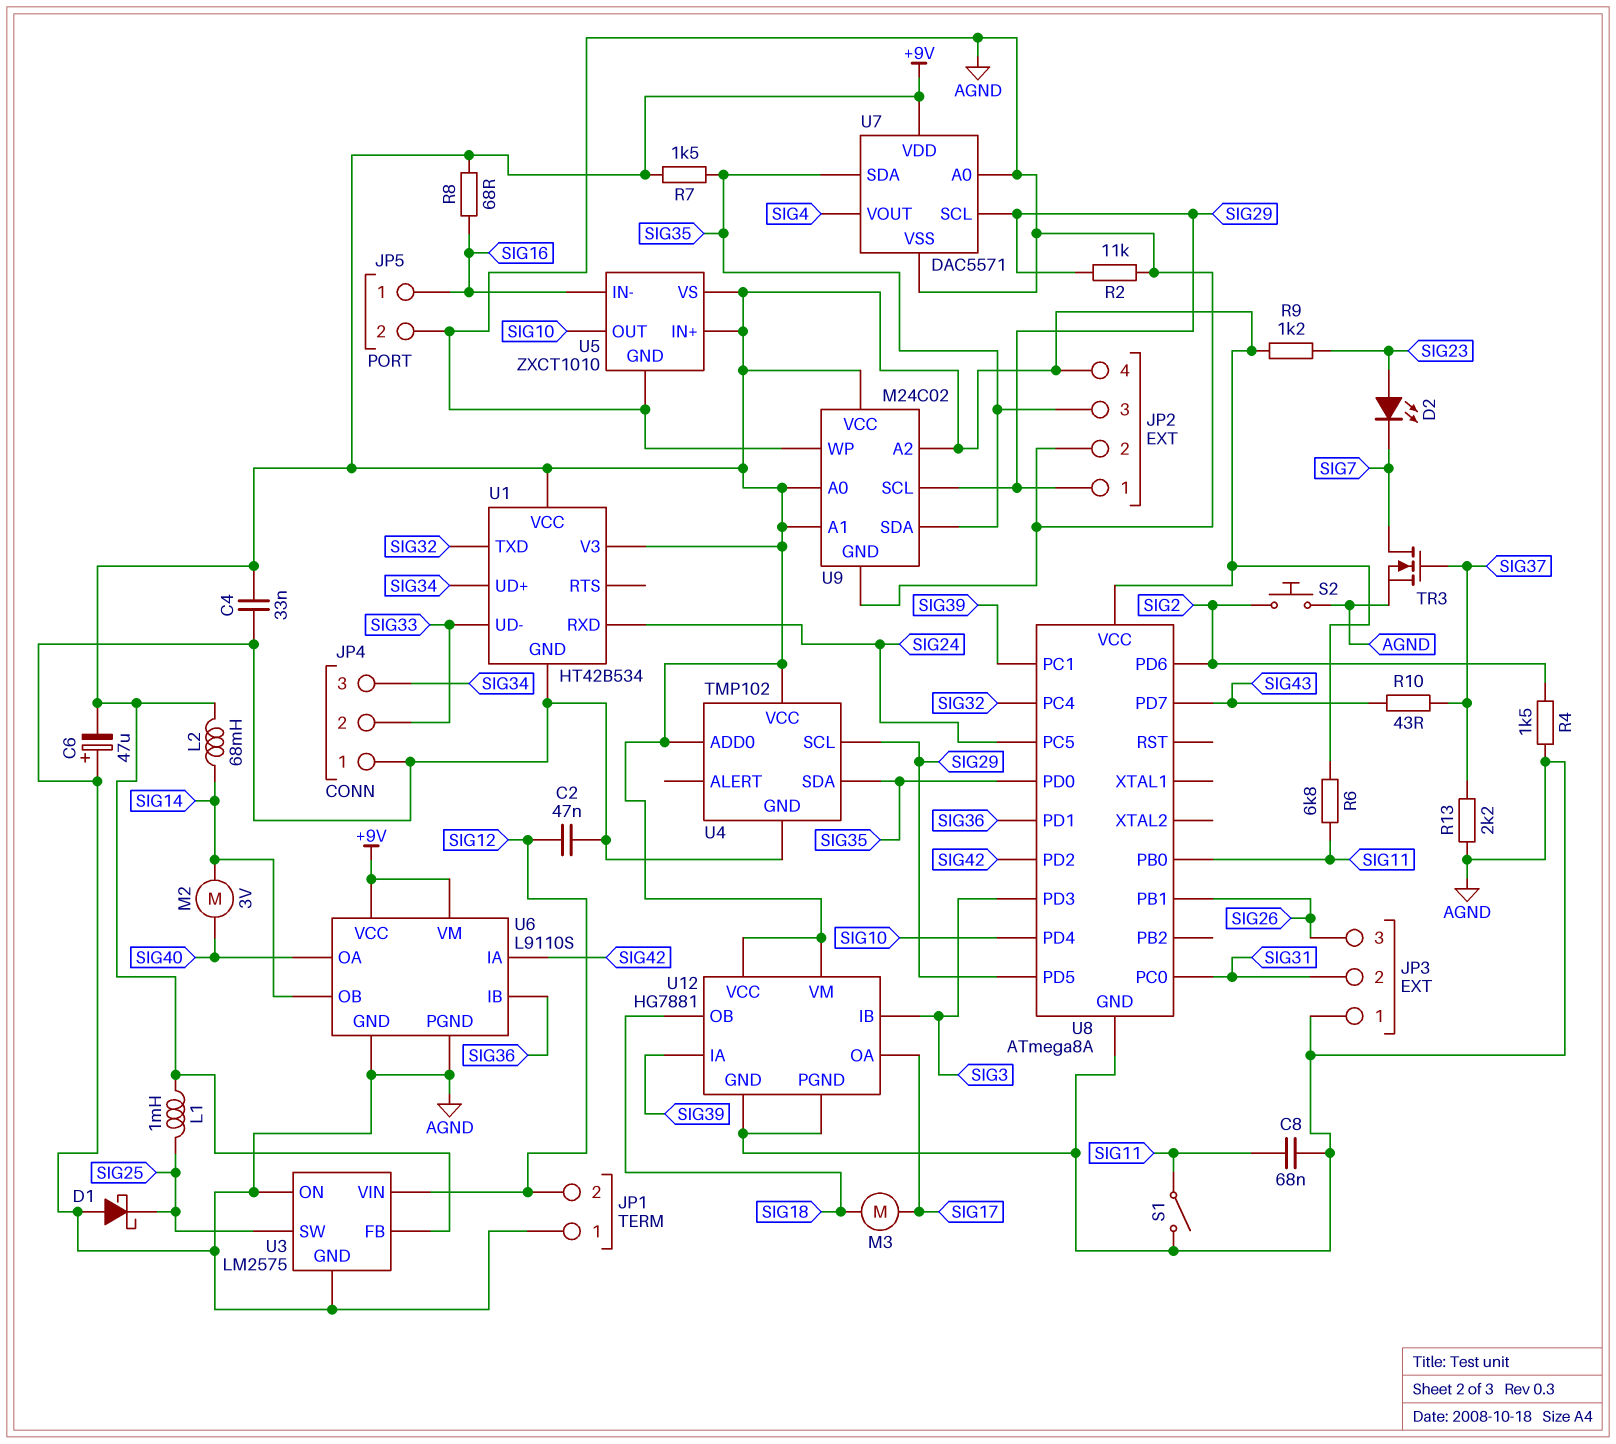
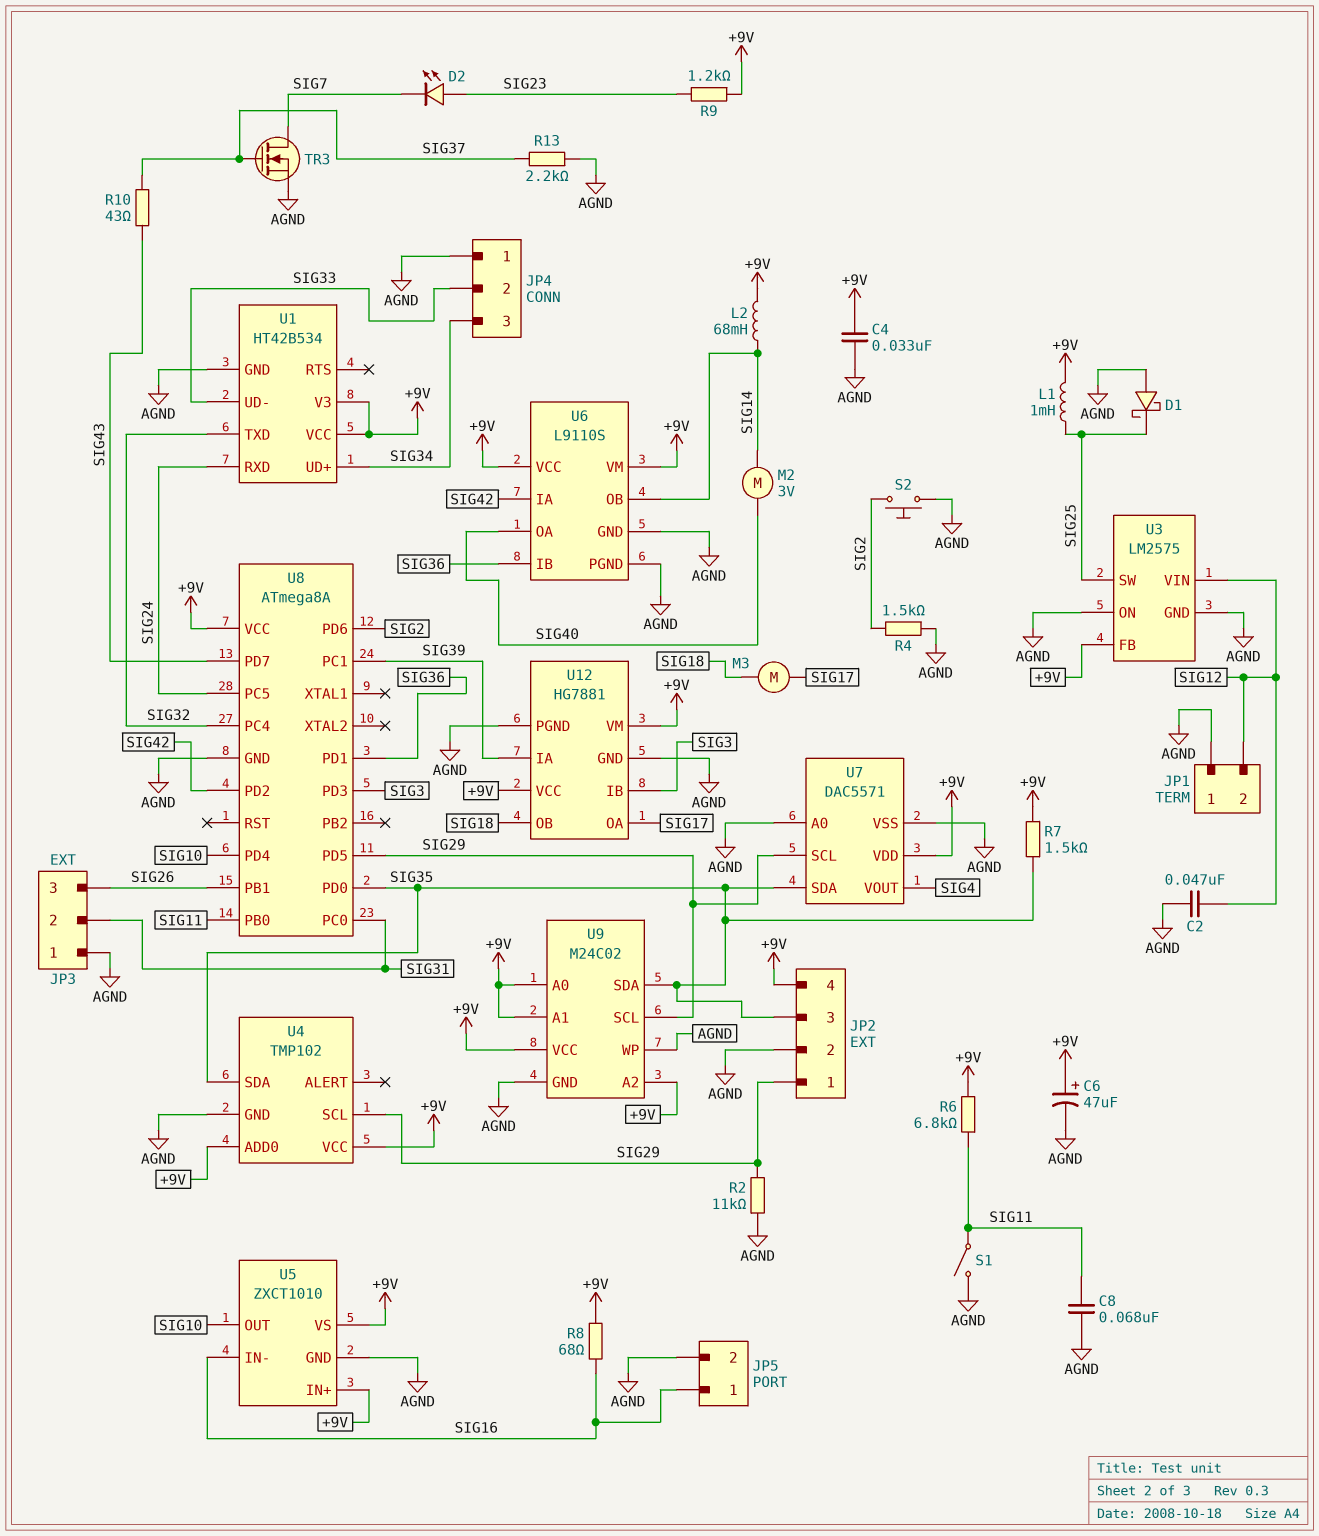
C6: 47uF (plus AGND, minus +9V) -> 47uF (plus +9V, minus AGND)

